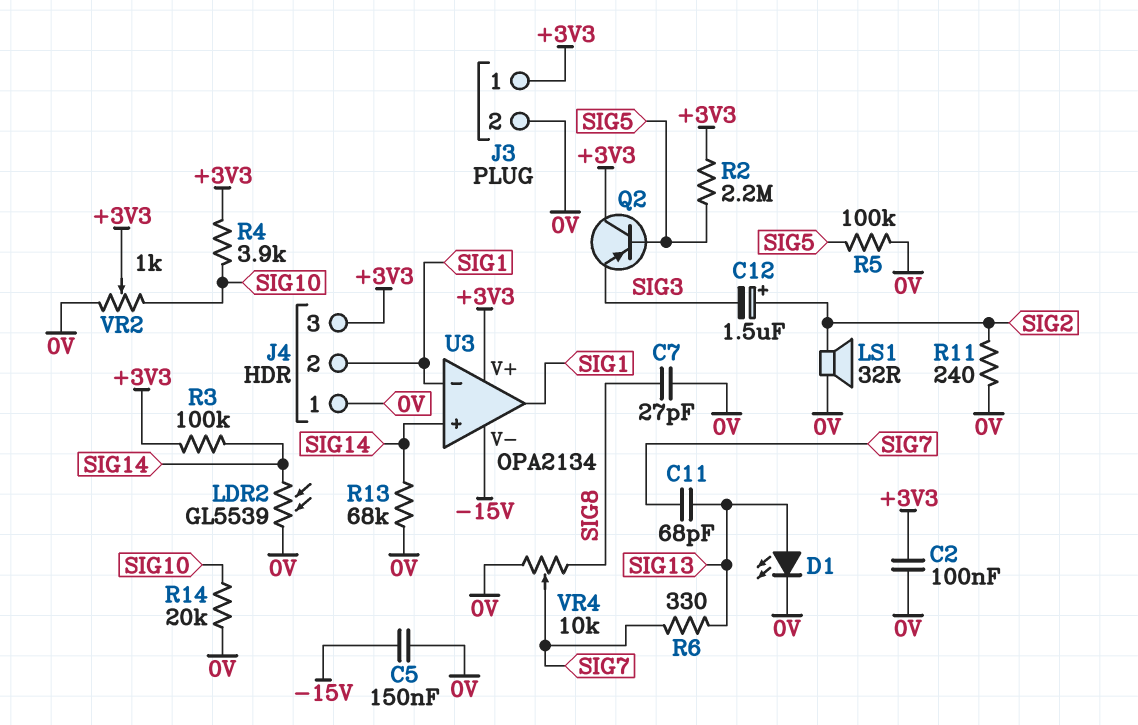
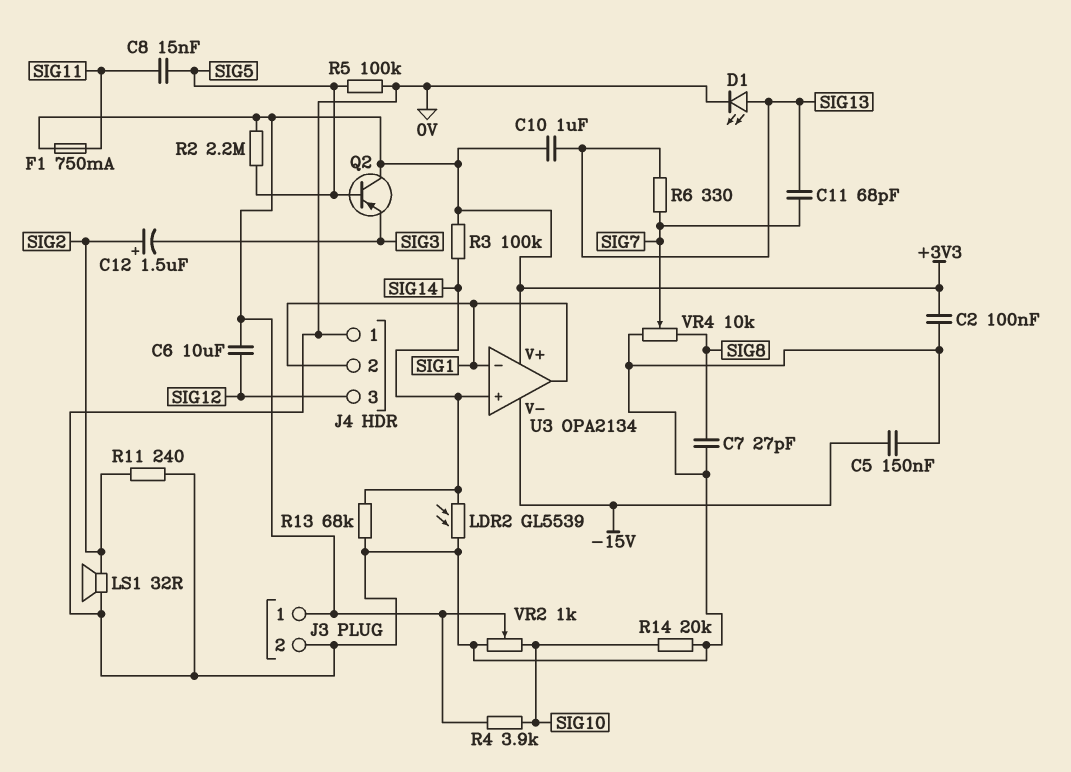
C6: none -> 10uF (+3V3, SIG12)
C8: none -> 15nF (SIG5, SIG11)
C10: none -> 1uF (+3V3, SIG13)
F1: none -> 750mA (+3V3, SIG11)
J4 pin 3: +3V3 -> SIG12

